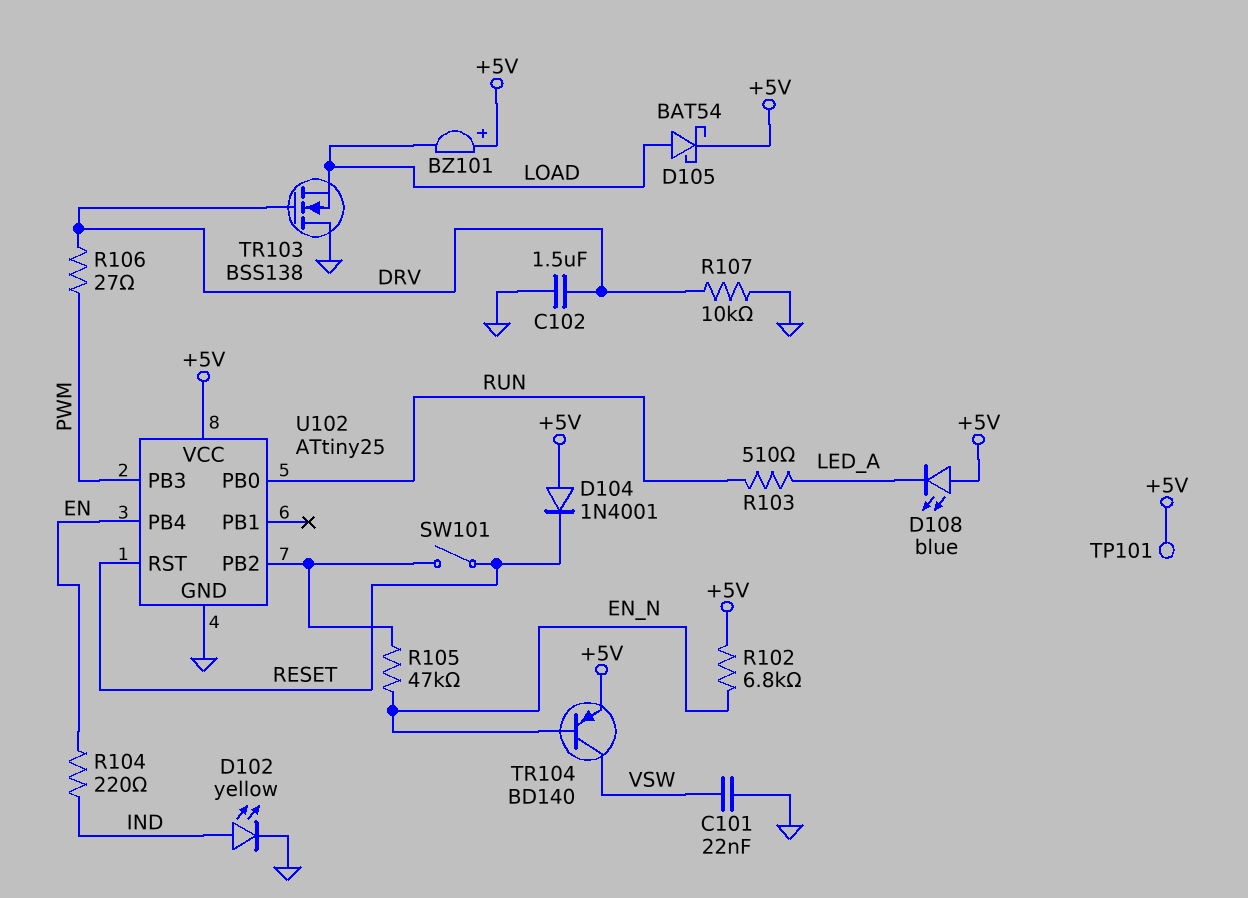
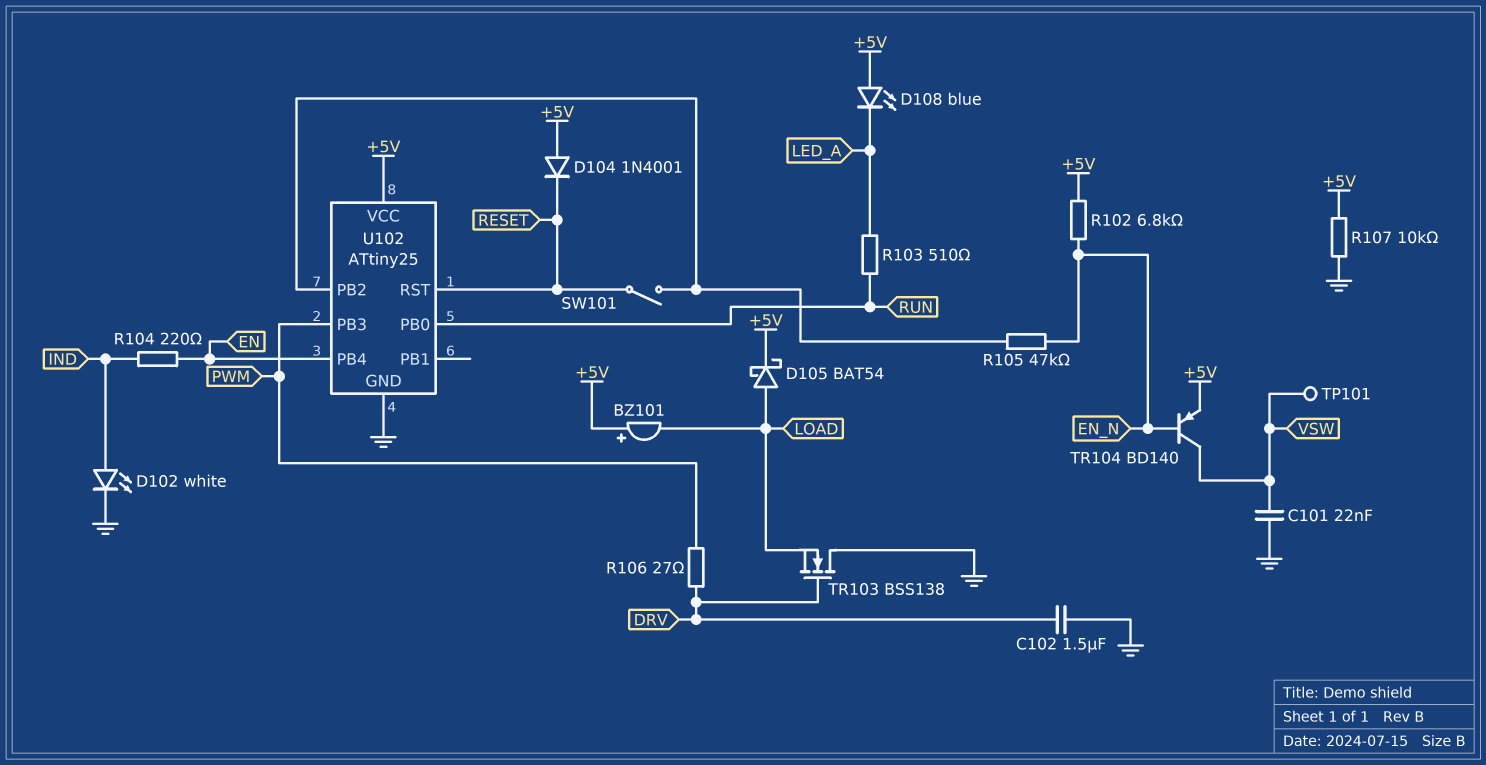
D102: LED yellow (A IND, K GND) -> LED white (A IND, K GND)
R107: 10k (DRV, GND) -> 10k (+5V, GND)
TP101: test point (+5V) -> test point (VSW)

